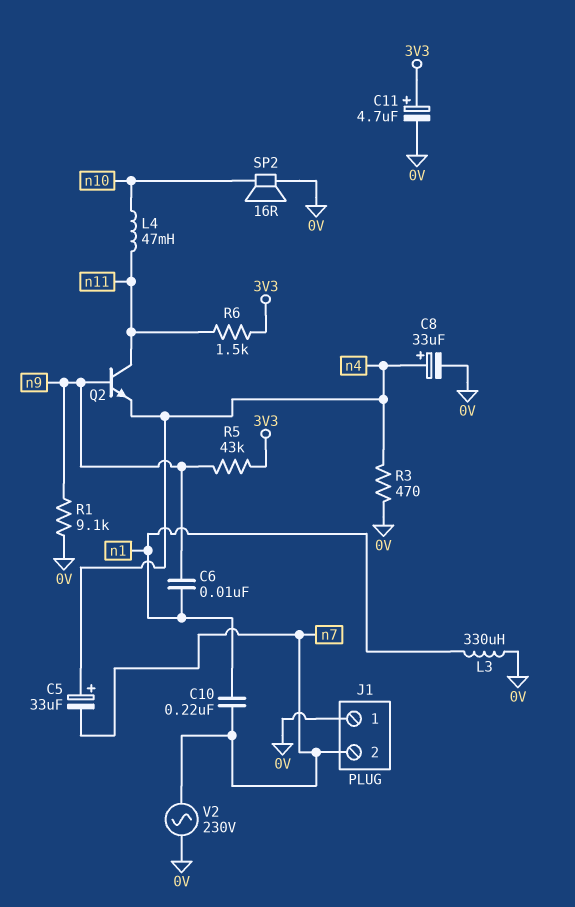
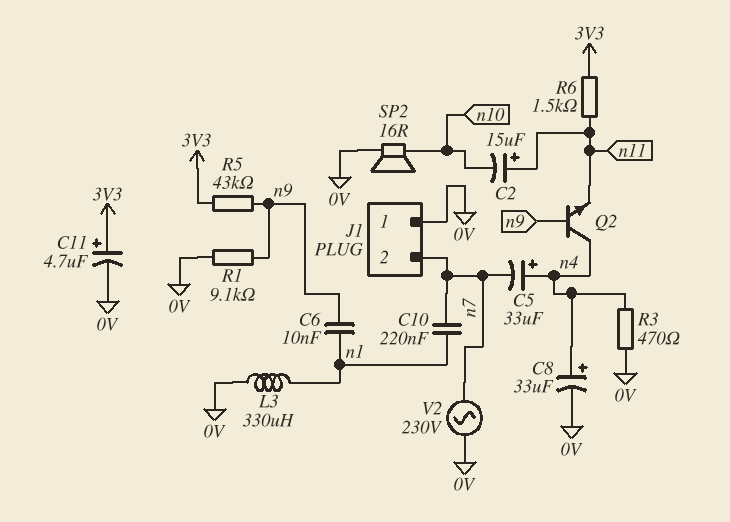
C2: none -> 15uF (plus n11, minus n10)
L4: 47mH (n10, n11) -> none
Q2: NPN (B n9, C n11, E n4) -> NPN (B n9, C n4, E n11)

